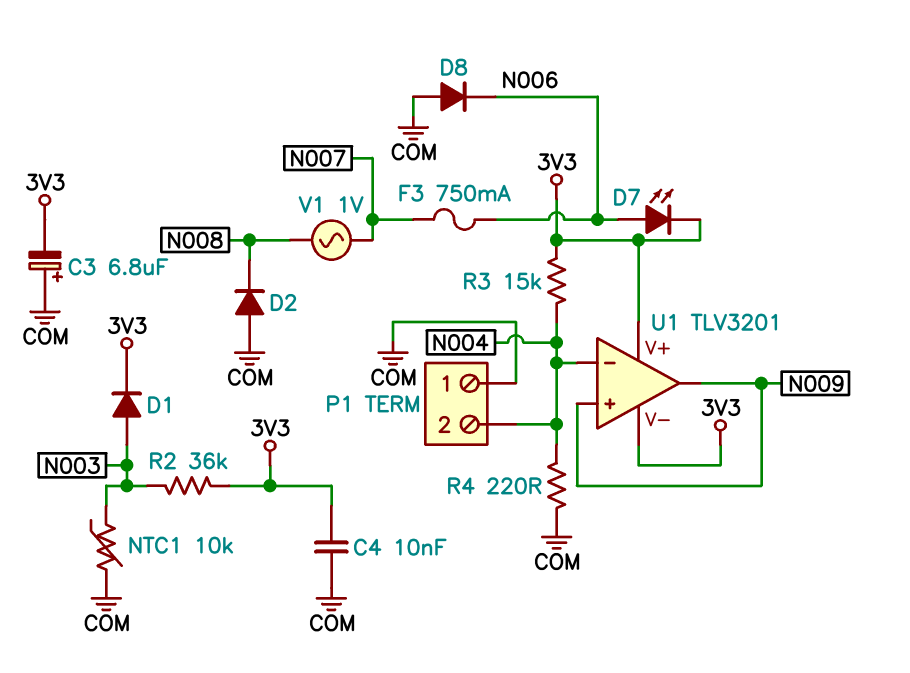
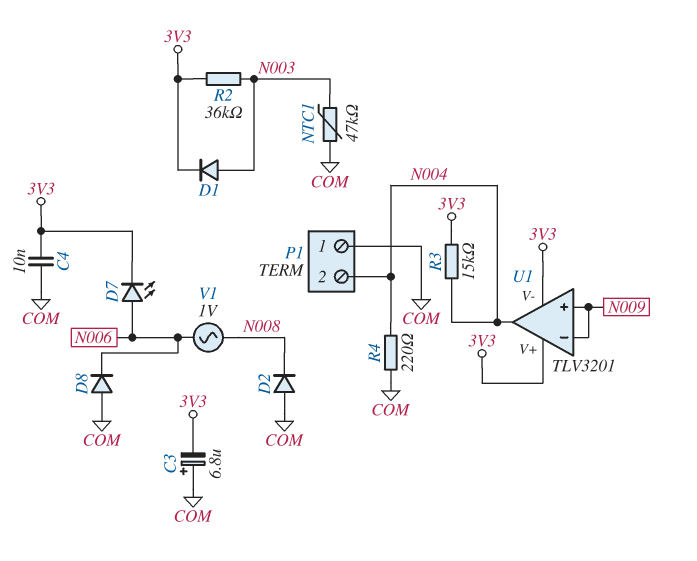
F3: 750mA (N006, N007) -> none
NTC1: 10k (COM, N003) -> 47k (COM, N003)
U1 pin in-: N004 -> N009
U1 pin out: N009 -> N004
V1: AC 1V (N007, N008) -> AC 1V (N006, N008)

